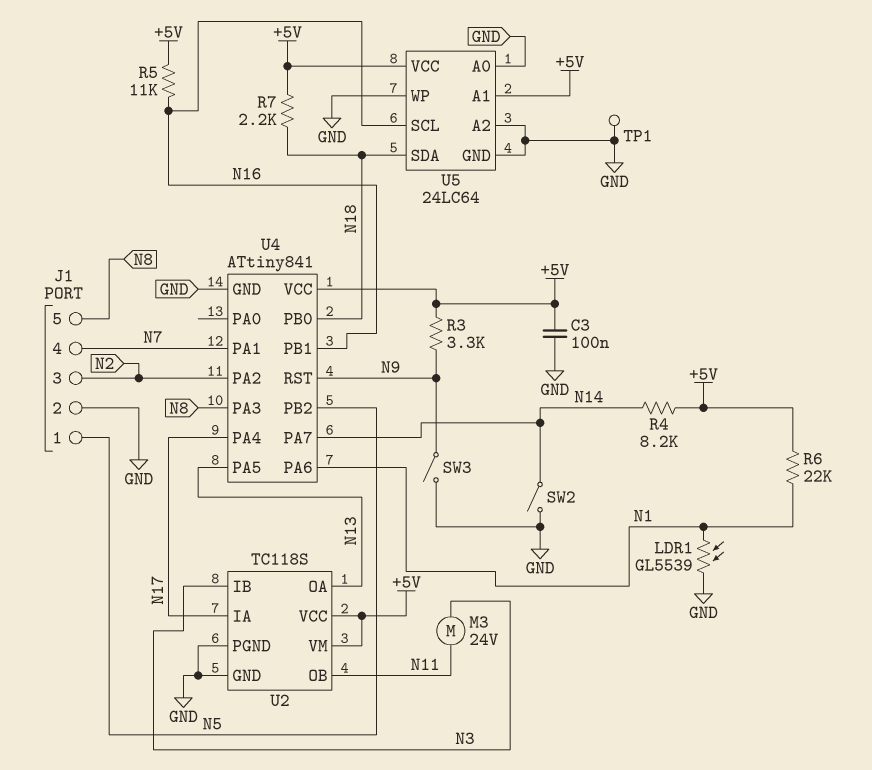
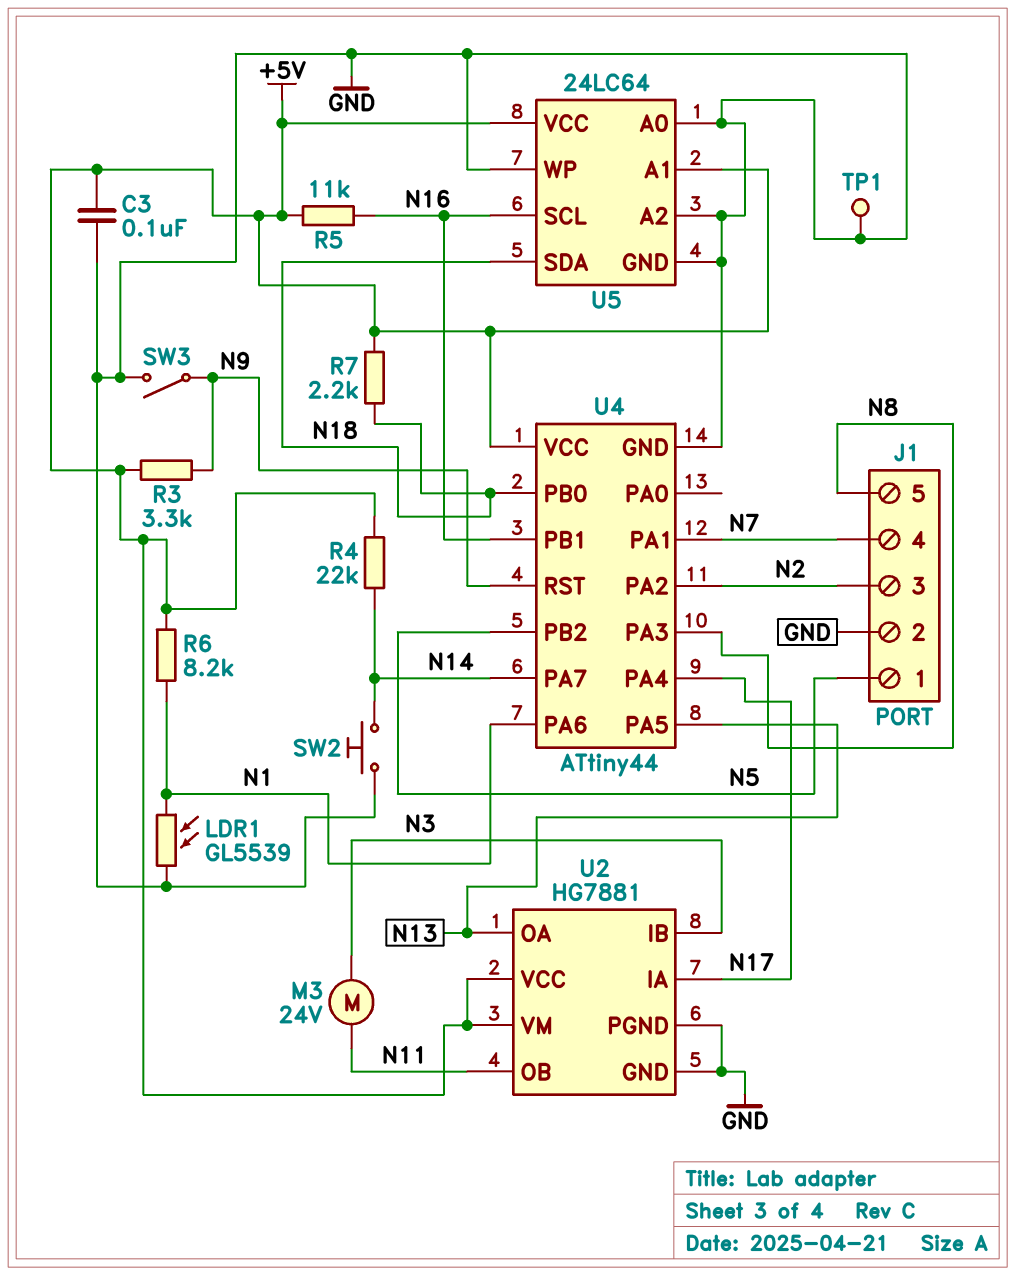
R4: 8.2k (+5V, N14) -> 22k (+5V, N14)
R6: 22k (+5V, N1) -> 8.2k (+5V, N1)
SW2: switch (GND, N14) -> button (GND, N14)
U2: TC118S -> HG7881
U4: ATtiny841 -> ATtiny44

